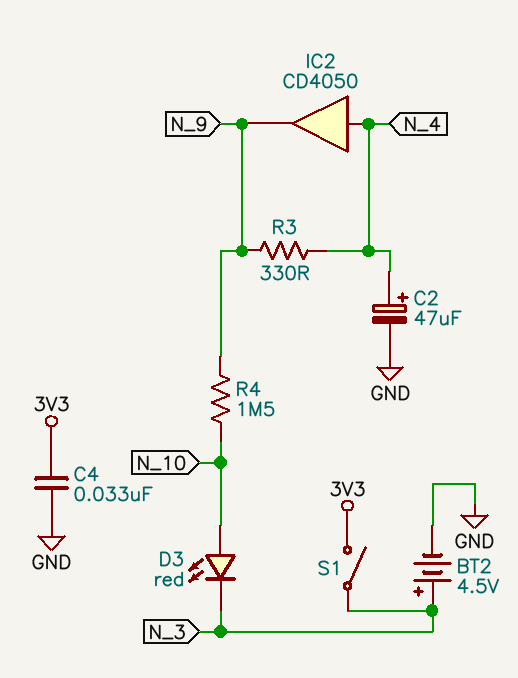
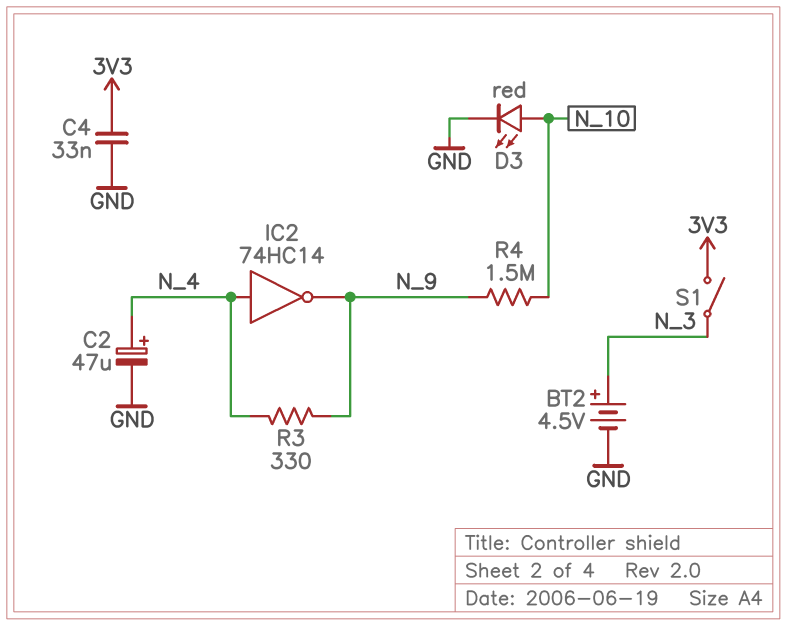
D3: LED red (A N_10, K N_3) -> LED red (A N_10, K GND)
IC2: buffer CD4050 (in N_4, out N_9) -> NOT 74HC14 (in N_4, out N_9)

